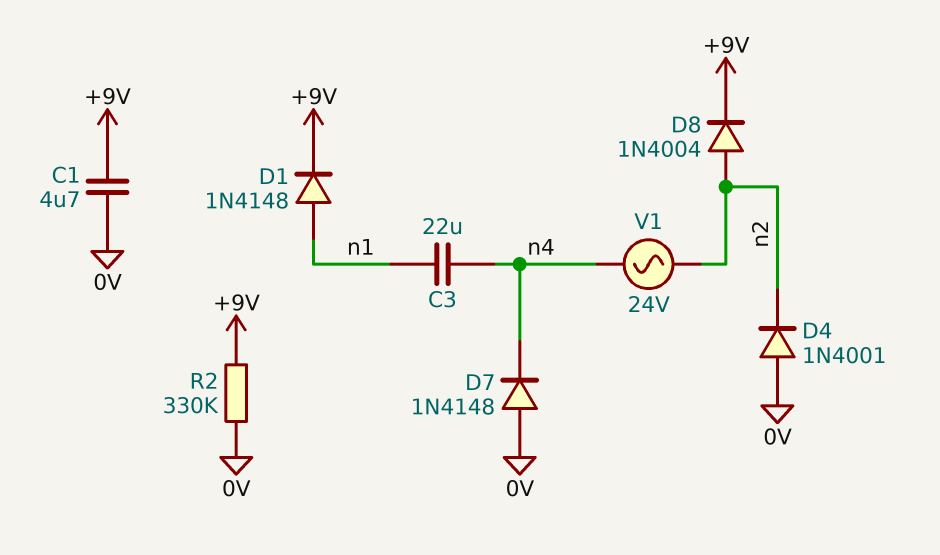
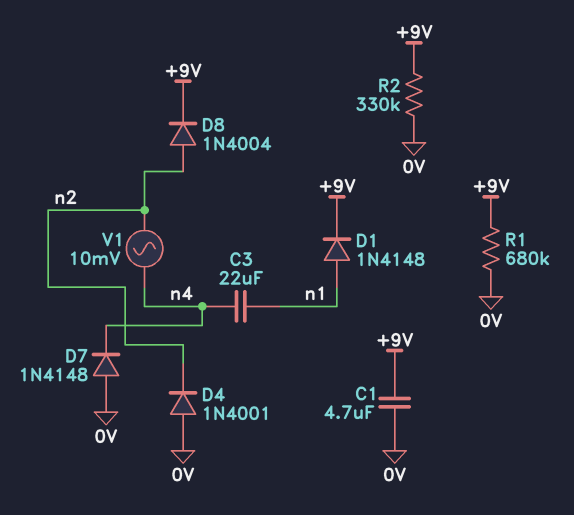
R1: none -> 680k (+9V, 0V)
V1: AC 24V (n2, n4) -> AC 10mV (n2, n4)

